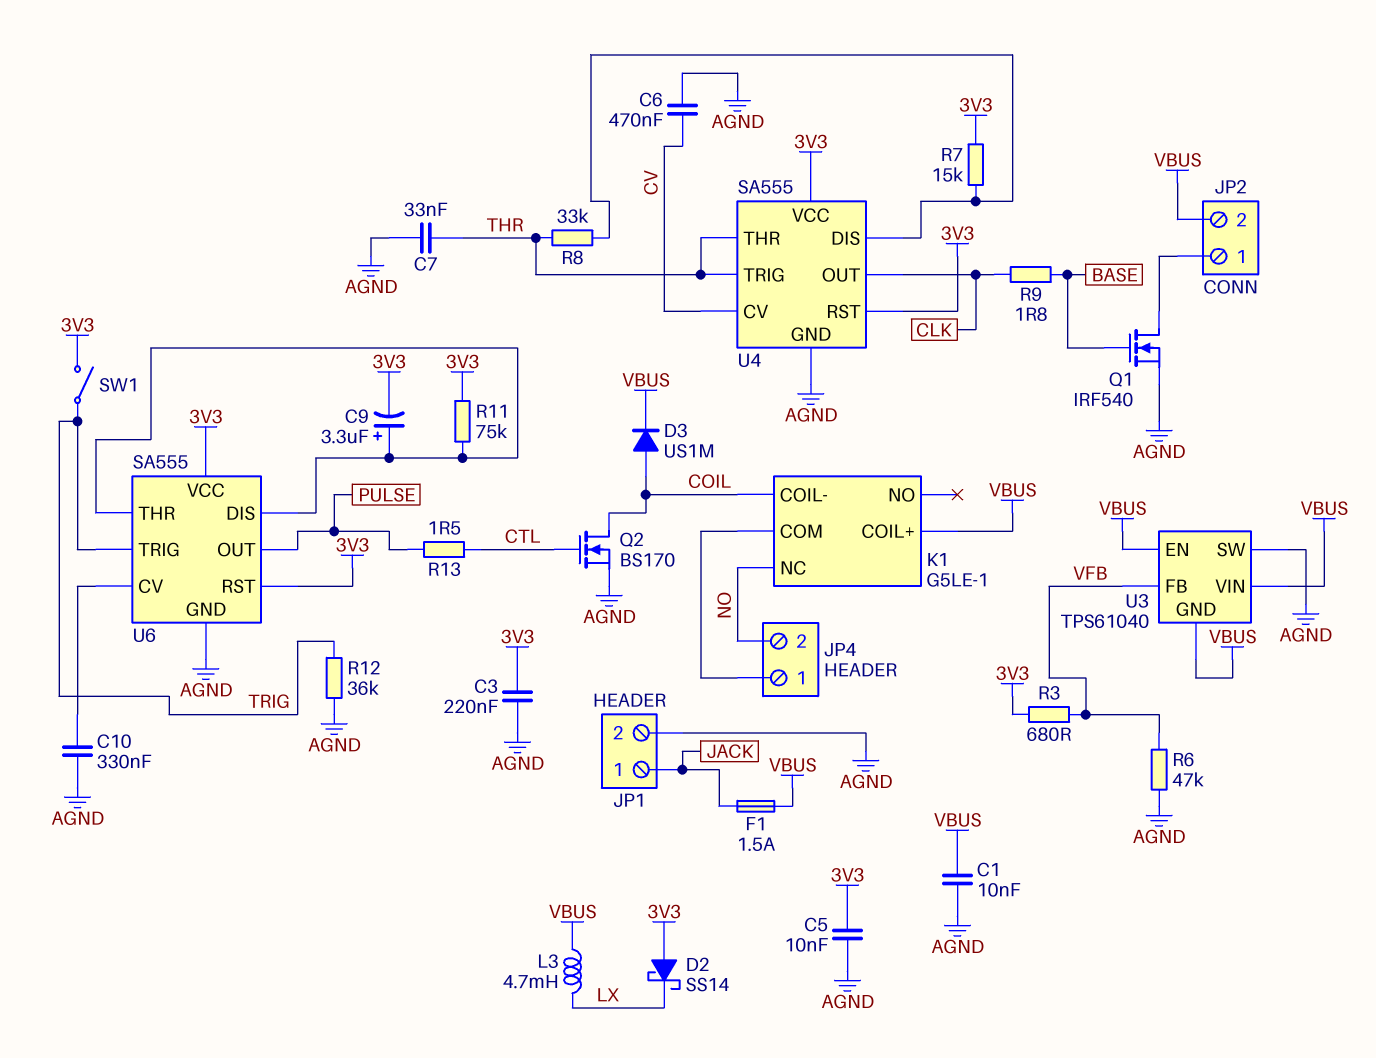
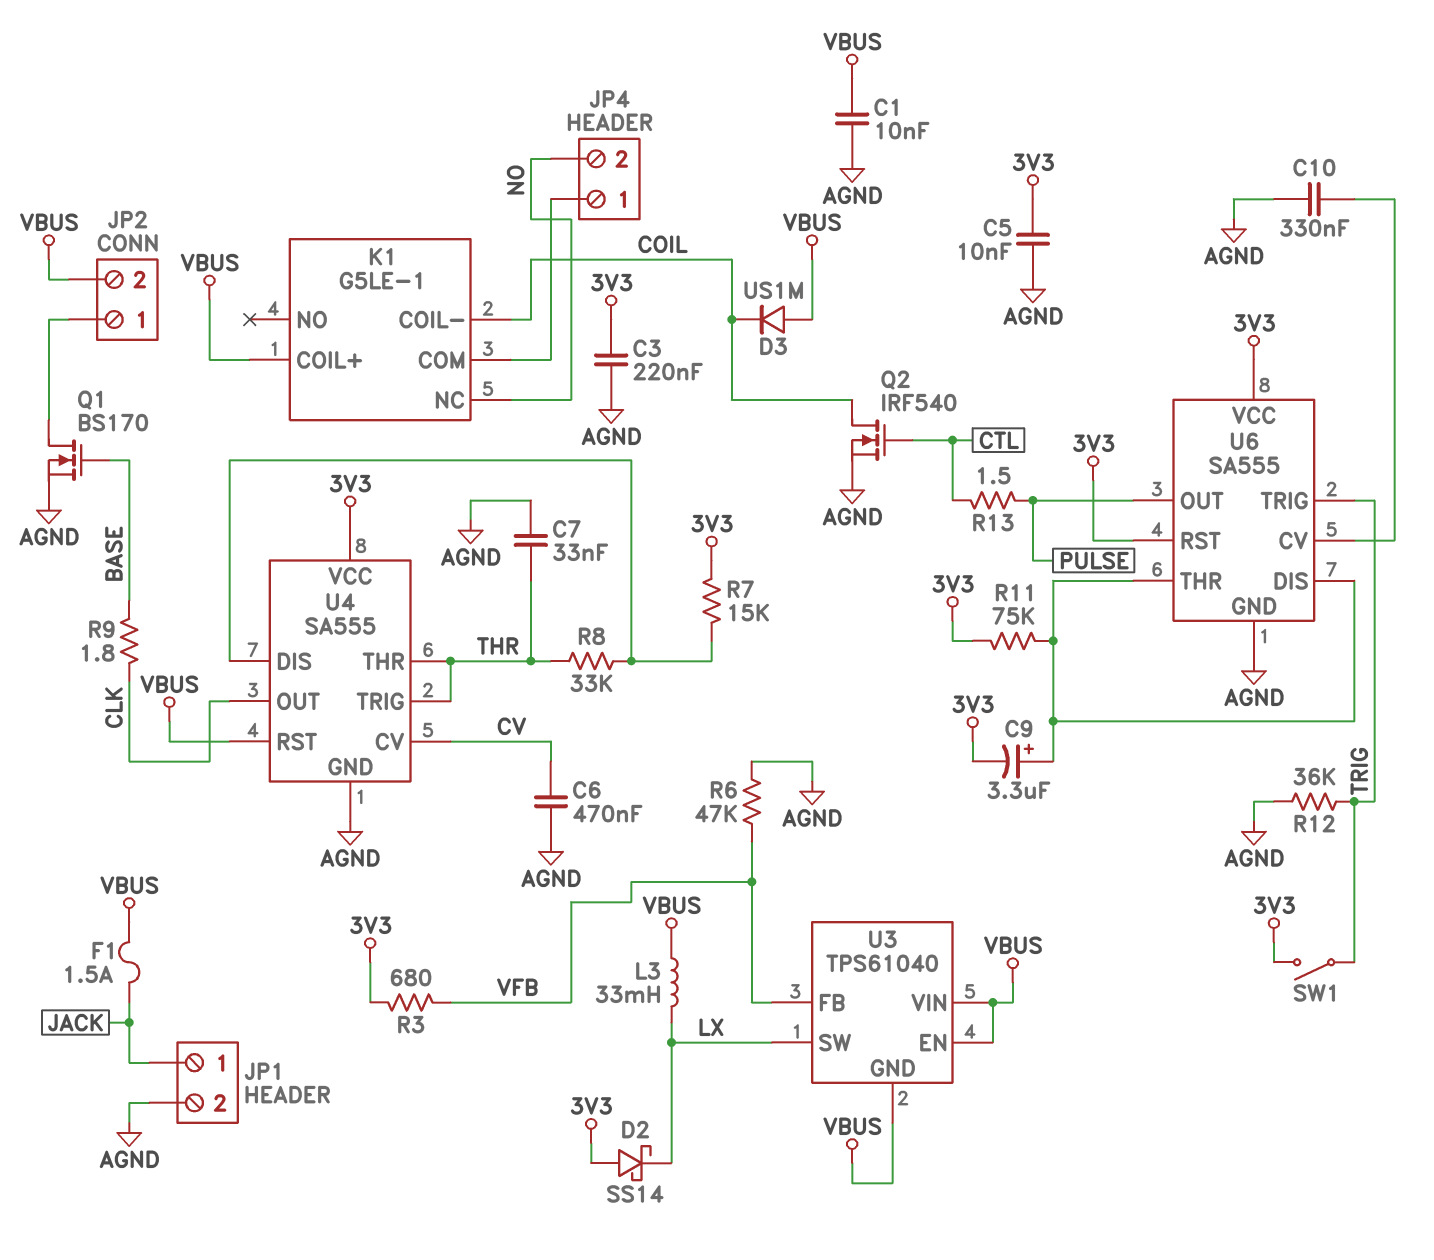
D3: diode US1M (A COIL, K VBUS) -> diode US1M (A VBUS, K COIL)
L3: 4.7mH (LX, VBUS) -> 33mH (LX, VBUS)
Q1: NMOS IRF540 (G BASE, D JP2/1, S AGND) -> NMOS BS170 (G BASE, D JP2/1, S AGND)
Q2: NMOS BS170 (G CTL, D COIL, S AGND) -> NMOS IRF540 (G CTL, D COIL, S AGND)
U3 pin SW: AGND -> LX
U4 pin RST: 3V3 -> VBUS

